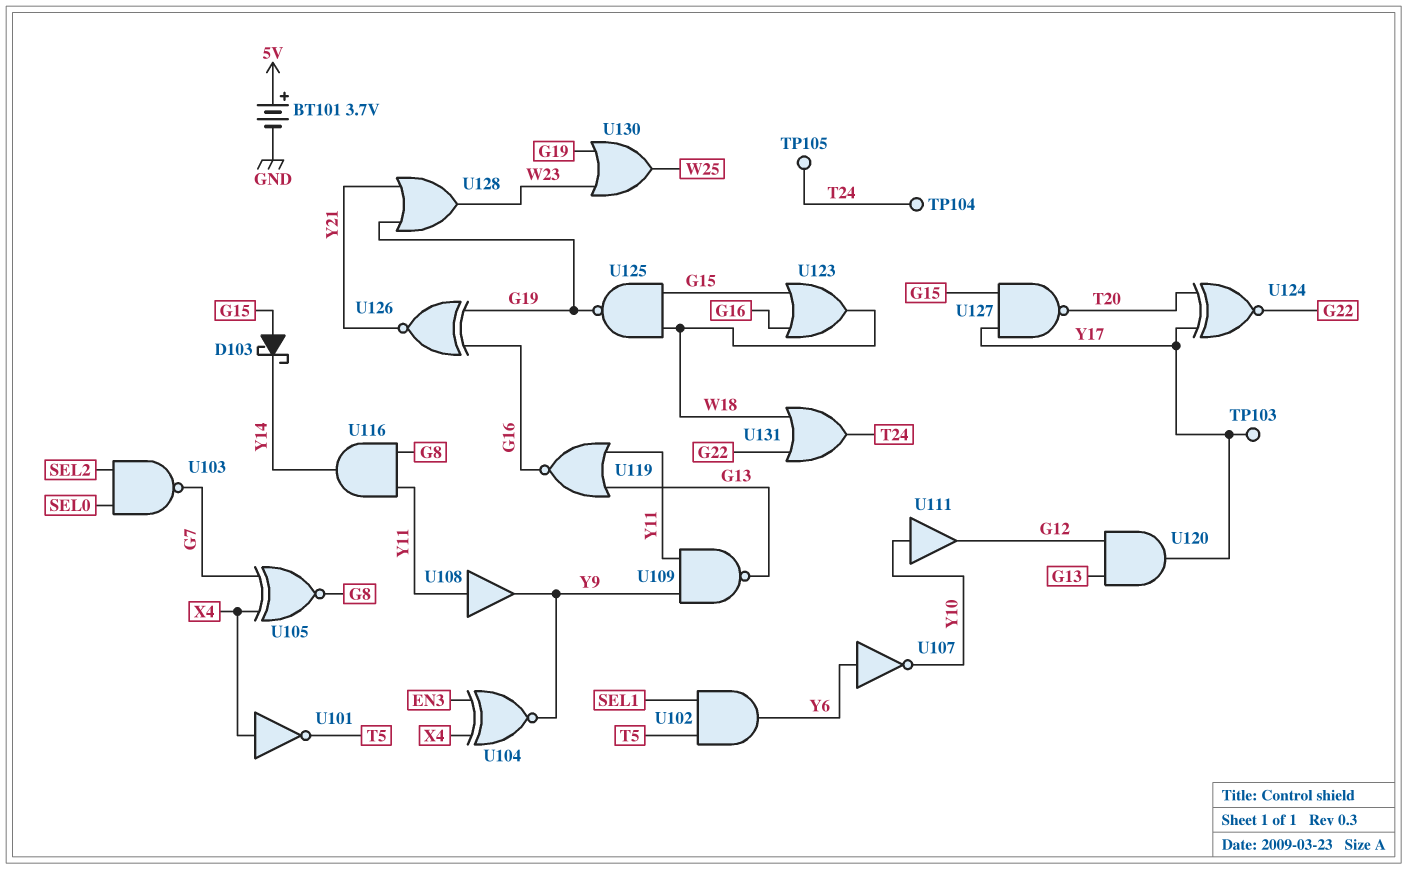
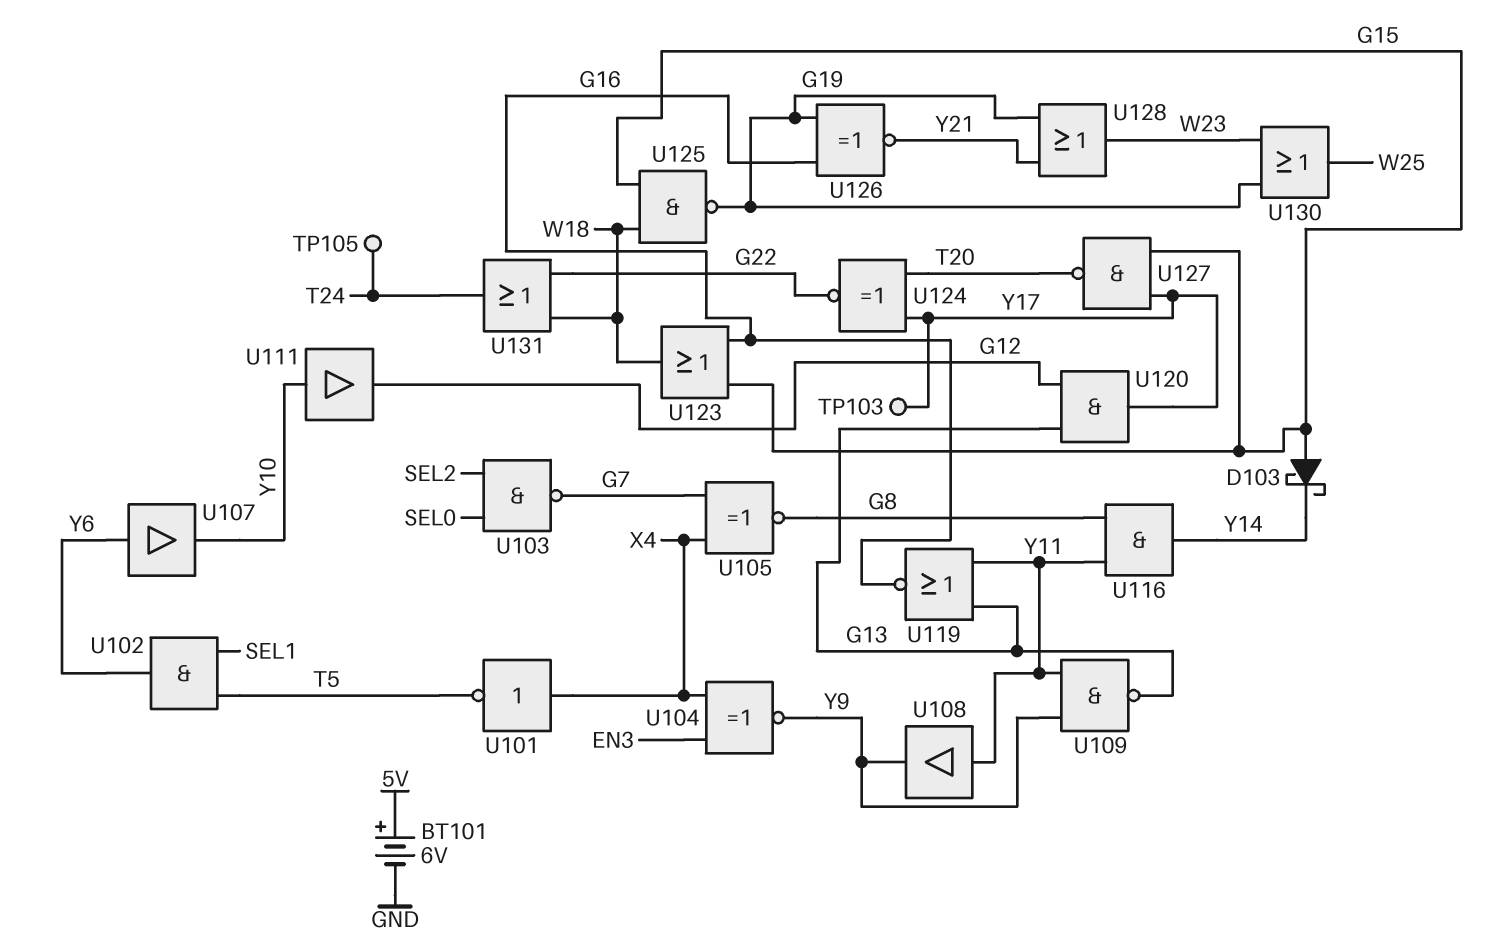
BT101: 3.7V (plus 5V, minus GND) -> 6V (plus 5V, minus GND)
TP104: test point (T24) -> none
U107: NOT (in Y6, out Y10) -> buffer (in Y6, out Y10)

